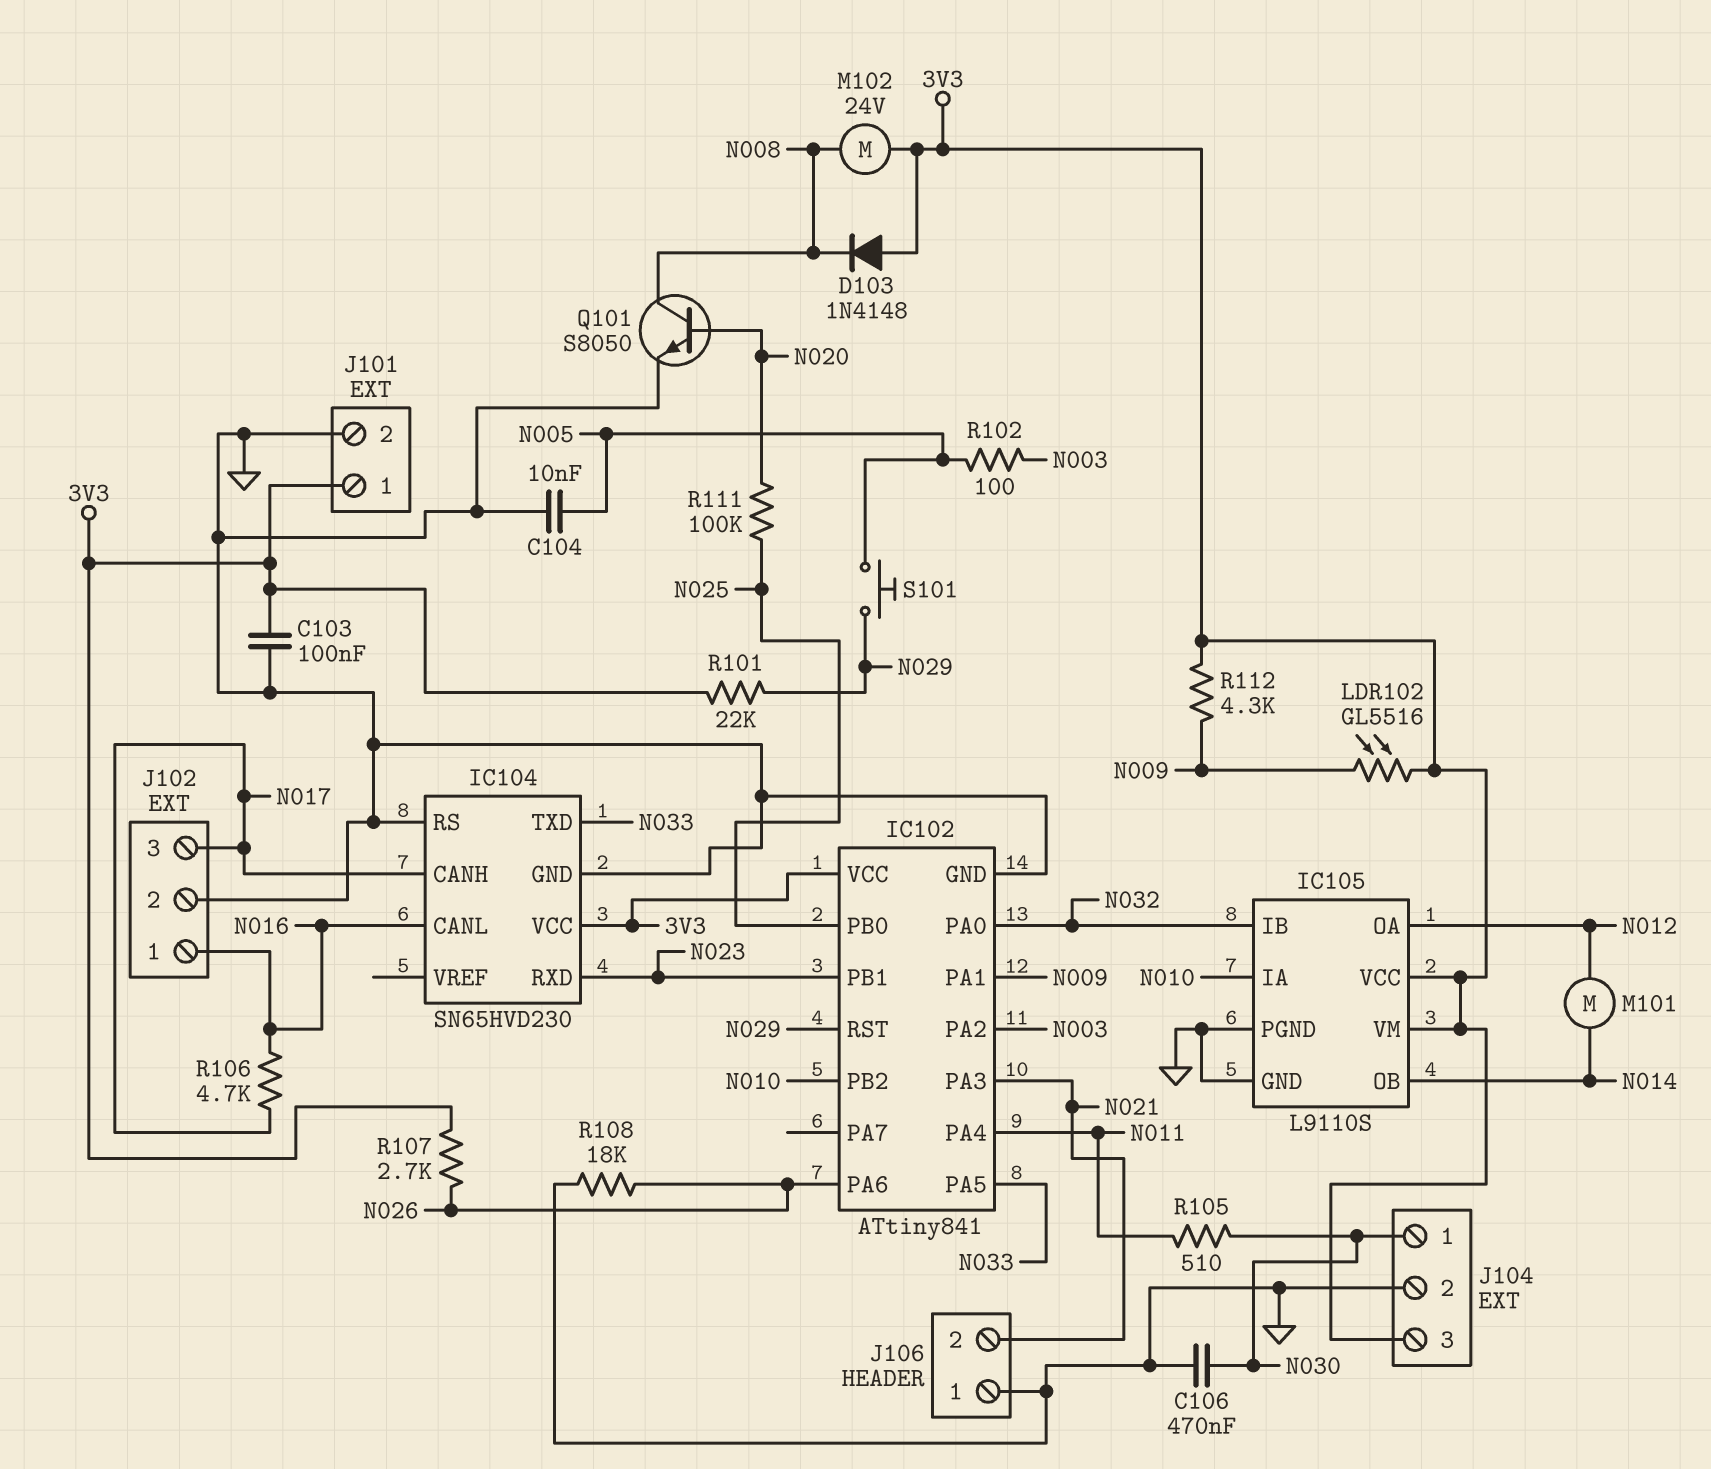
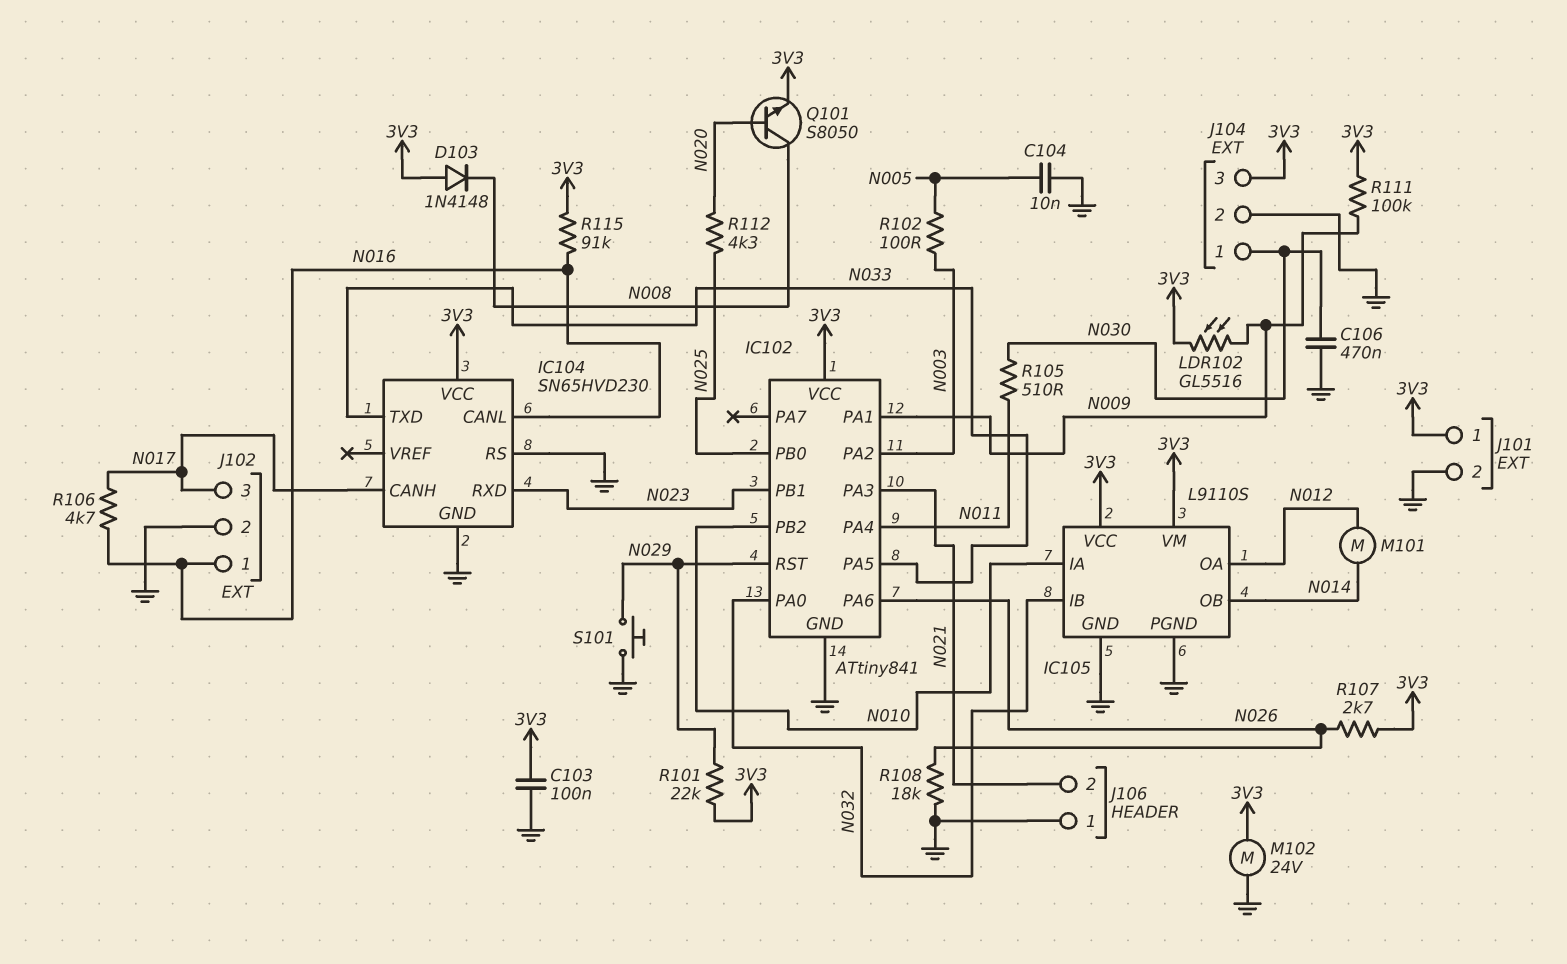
M102: motor 24V (3V3, N008) -> motor 24V (3V3, GND)
Q101: NPN S8050 (B N020, C N008, E GND) -> NPN S8050 (B N020, C N008, E 3V3)
R111: 100k (N020, N025) -> 100k (3V3, N009)
R112: 4.3k (3V3, N009) -> 4.3k (N020, N025)
R115: none -> 91k (3V3, N016)
S101: button (N005, N029) -> button (GND, N029)

